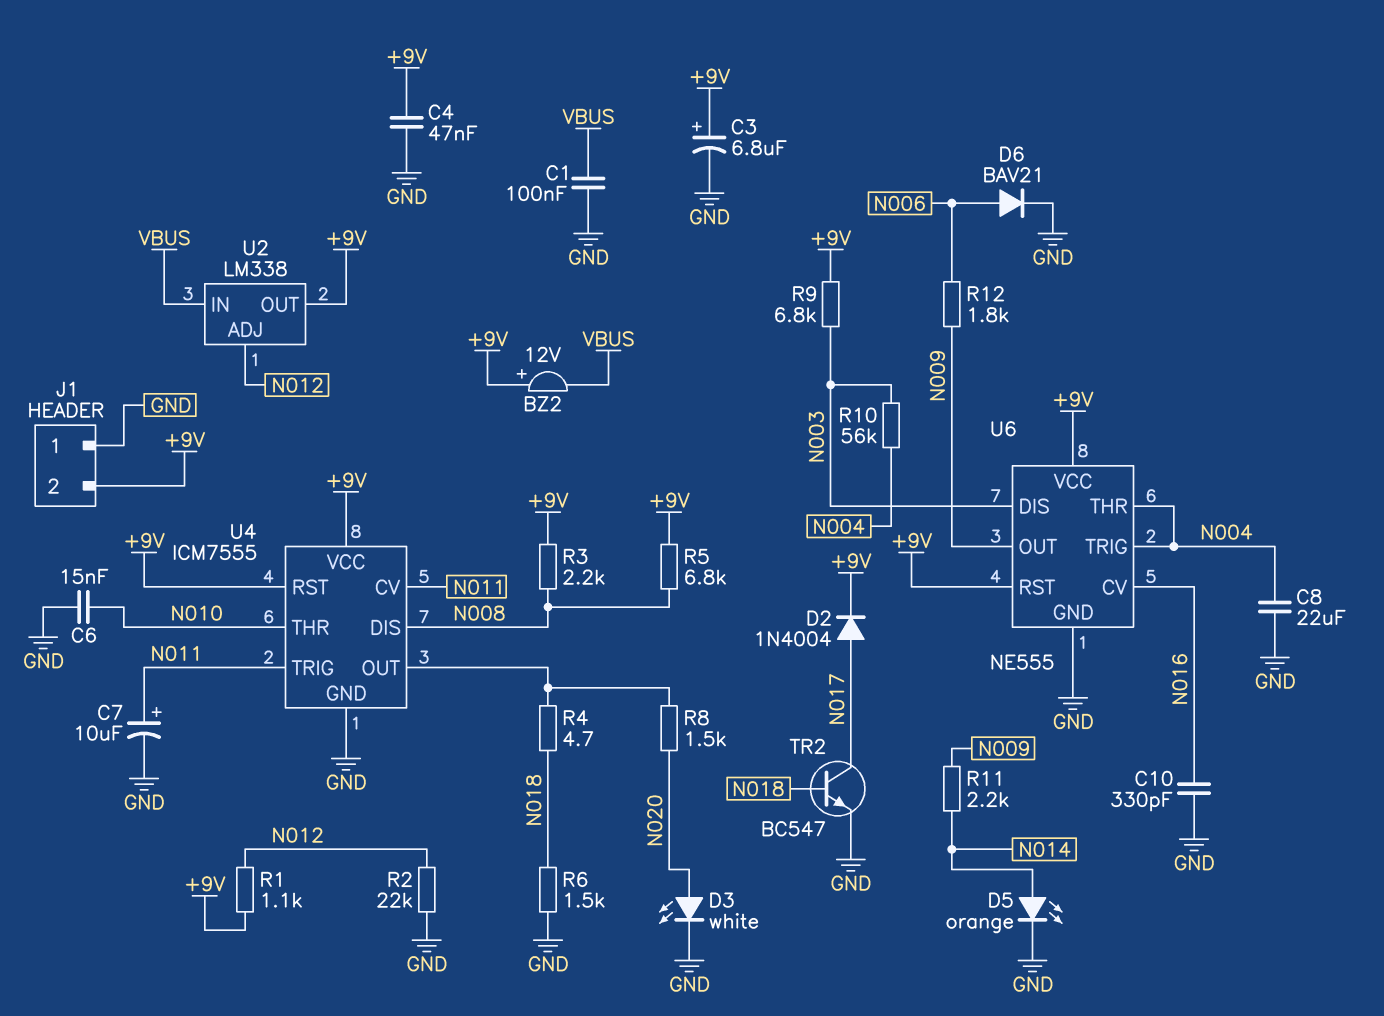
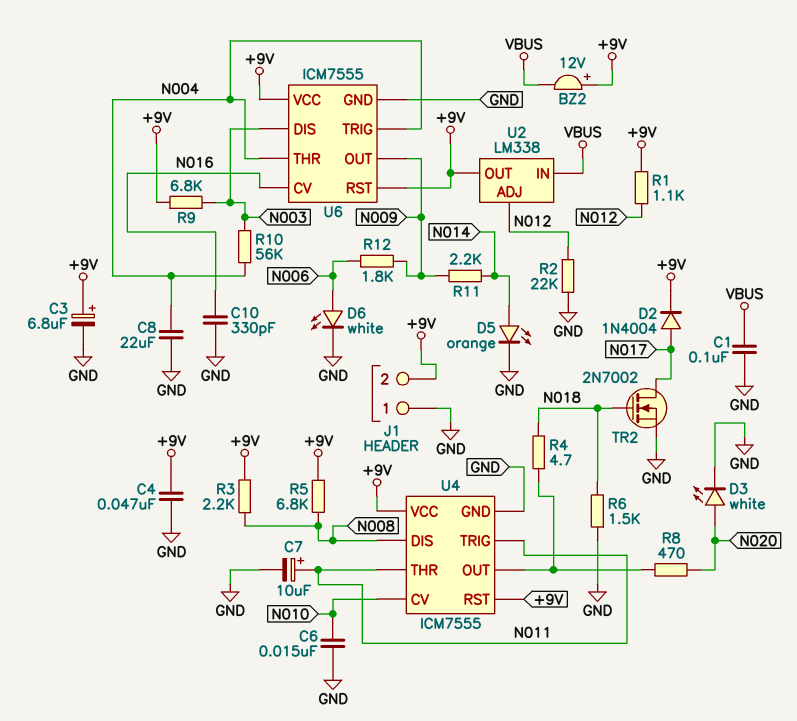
D6: diode BAV21 (A N006, K GND) -> LED white (A N006, K GND)
R8: 1.5k (N020, U4/OUT) -> 470 (N020, U4/OUT)
TR2: NPN BC547 (B N018, C N017, E GND) -> NMOS 2N7002 (G N018, D N017, S GND)
U4 pin CV: N011 -> N010
U4 pin THR: N010 -> N011
U6: NE555 -> ICM7555

